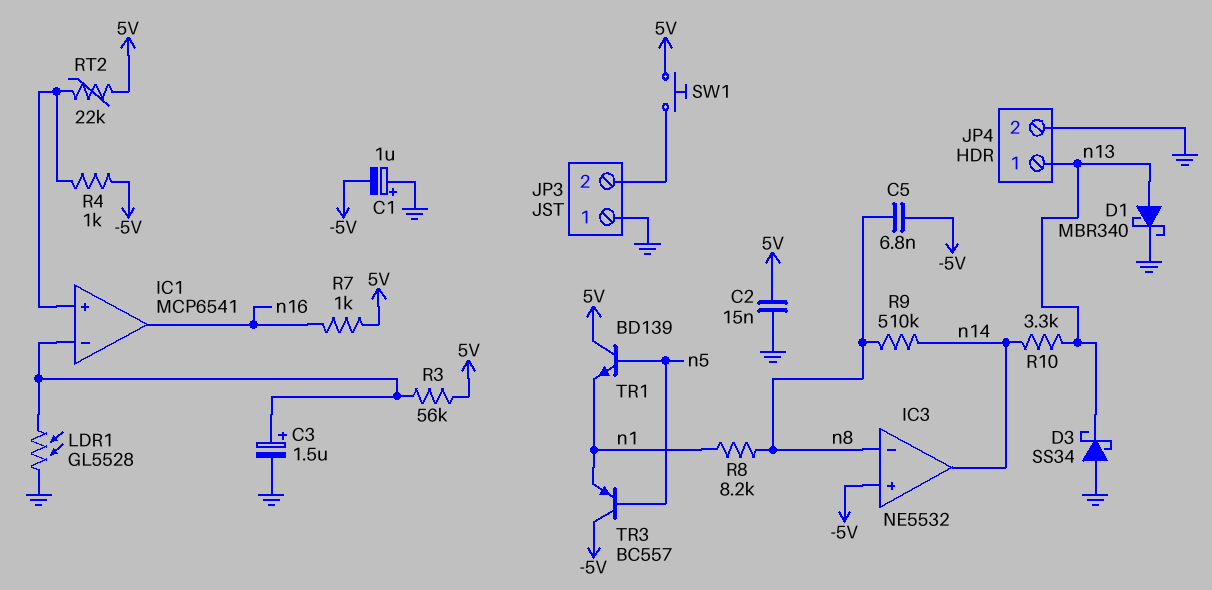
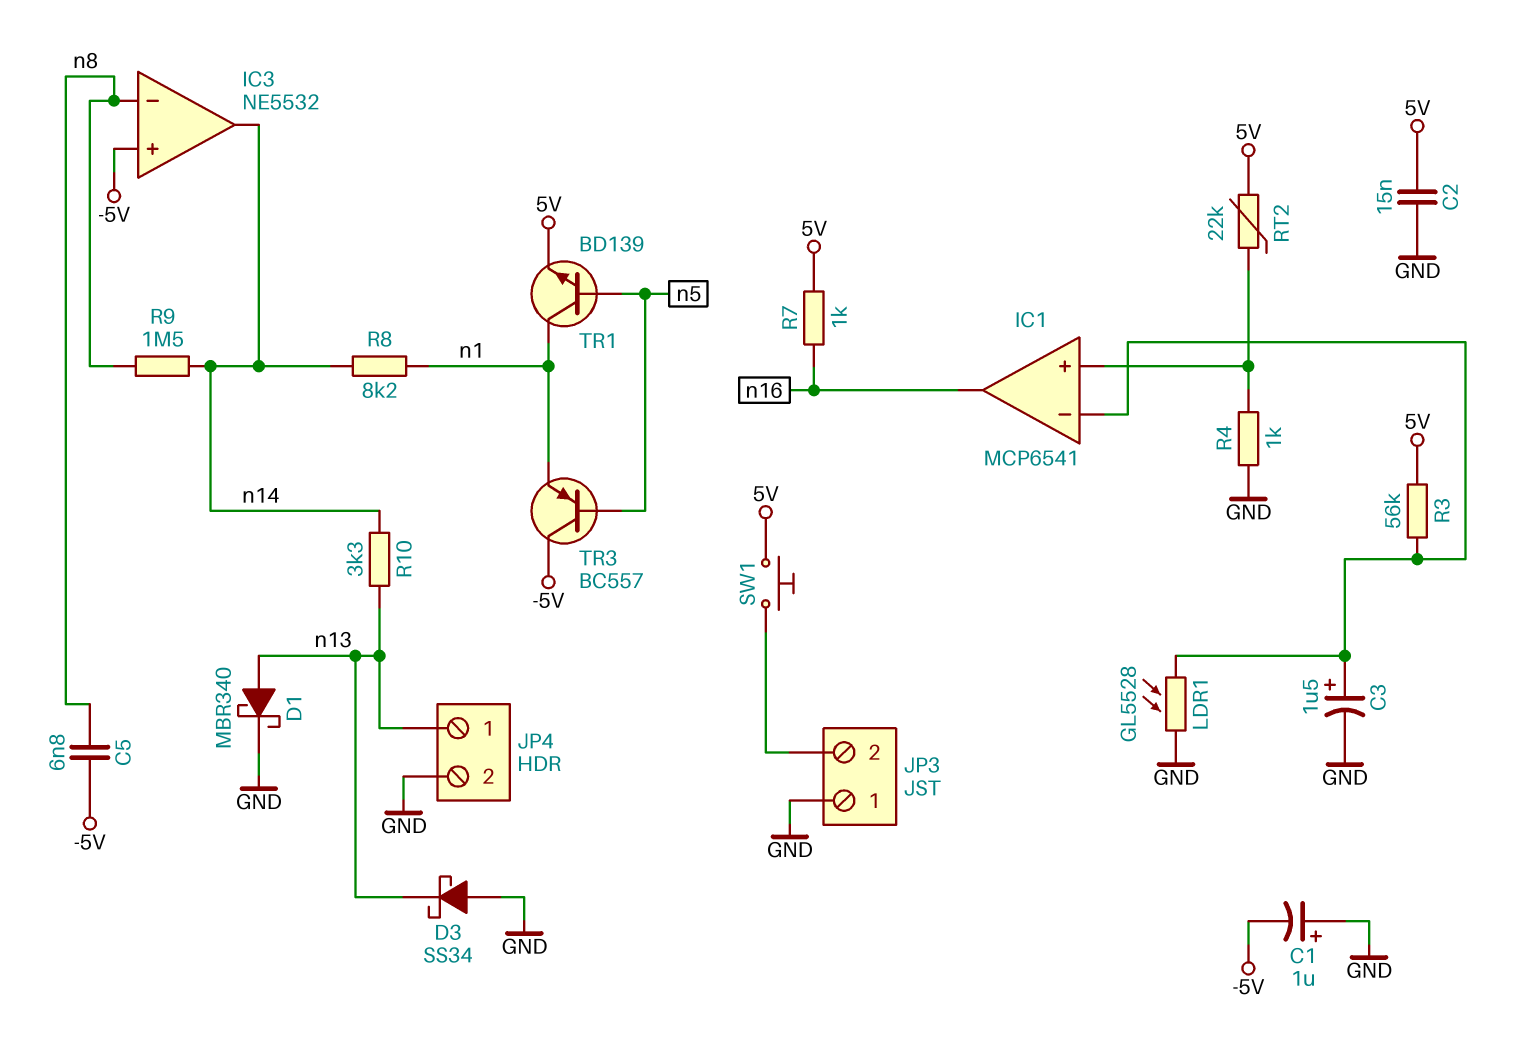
R4: 1k (-5V, IC1/in+) -> 1k (GND, IC1/in+)
R8: 8.2k (n1, n8) -> 8.2k (n1, n14)
R9: 510k (n8, n14) -> 1.5M (n8, n14)
TR1: NPN BD139 (B n5, C 5V, E n1) -> NPN BD139 (B n5, C n1, E 5V)

